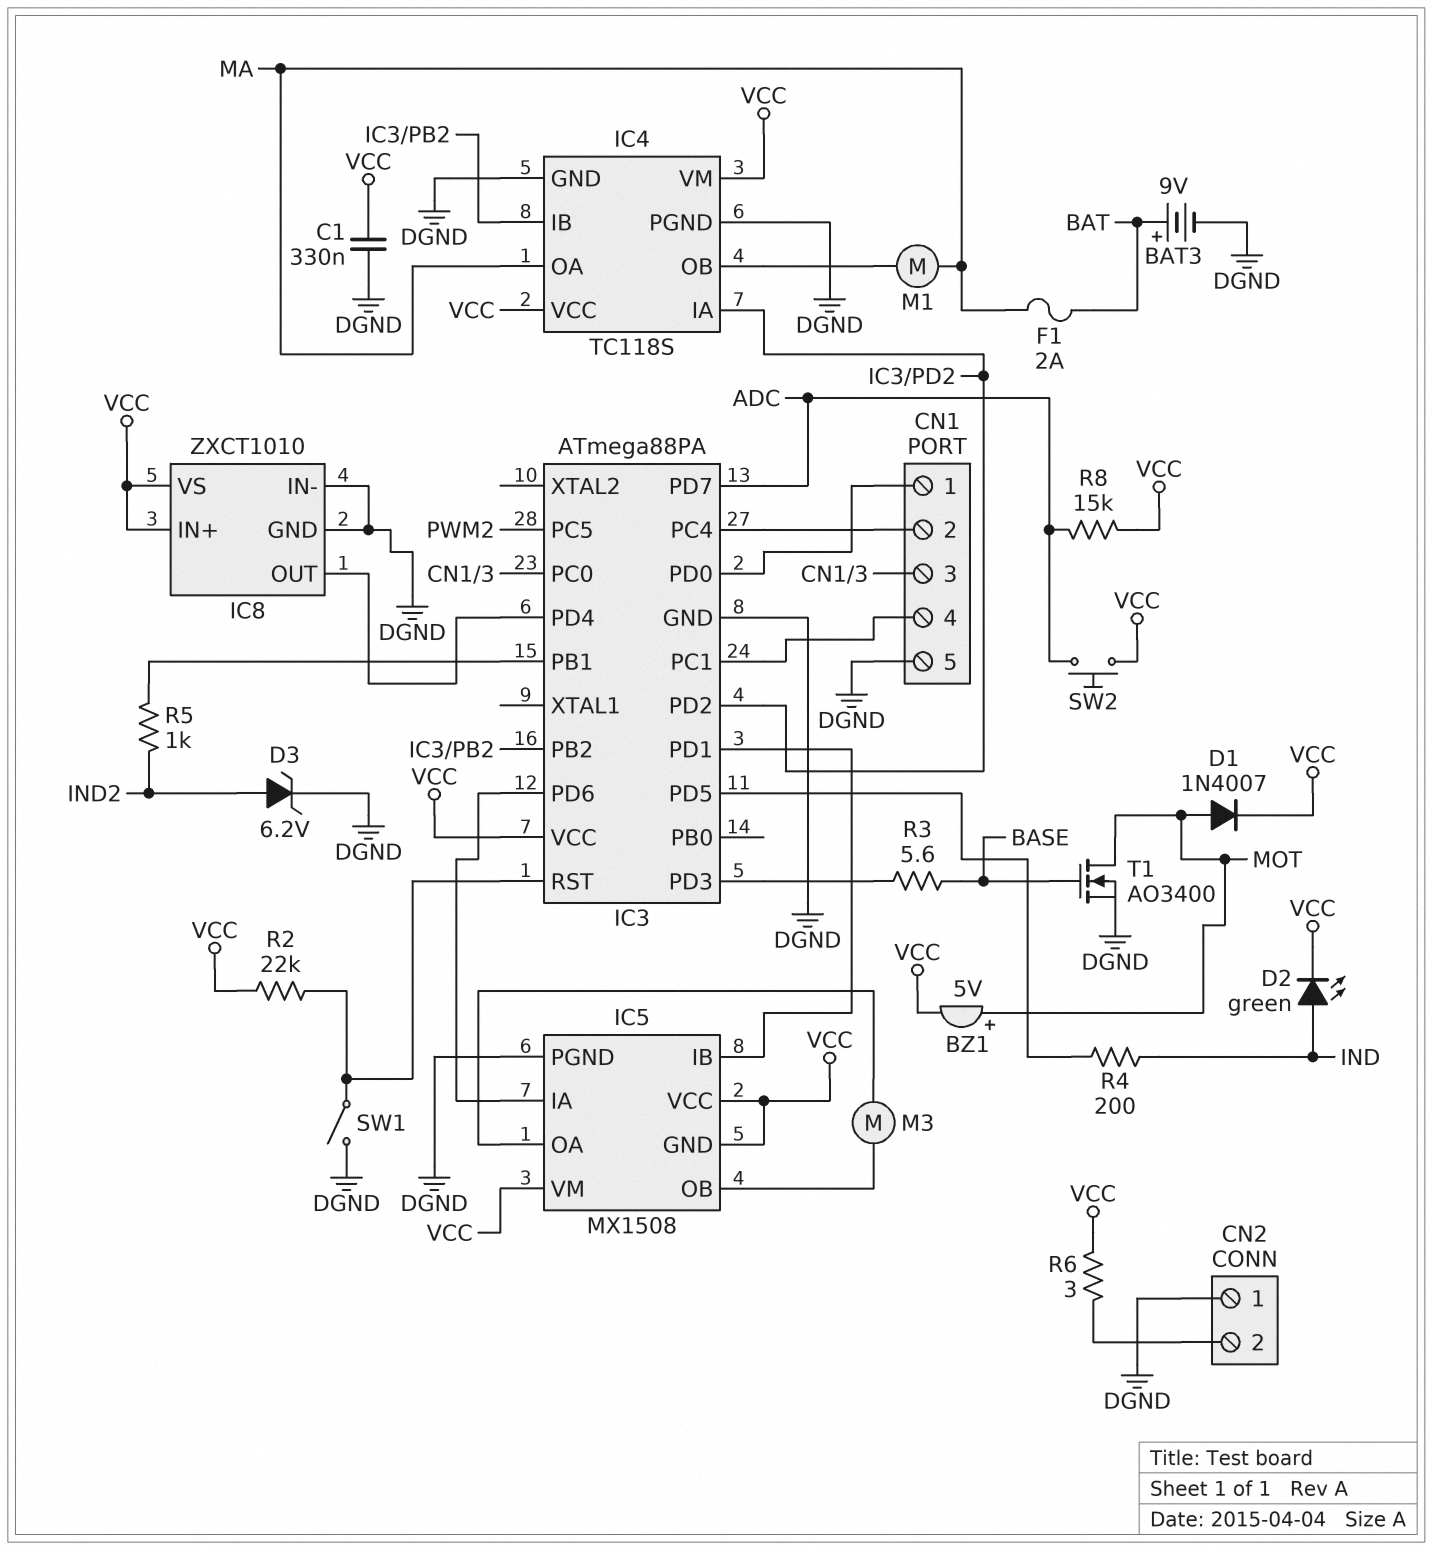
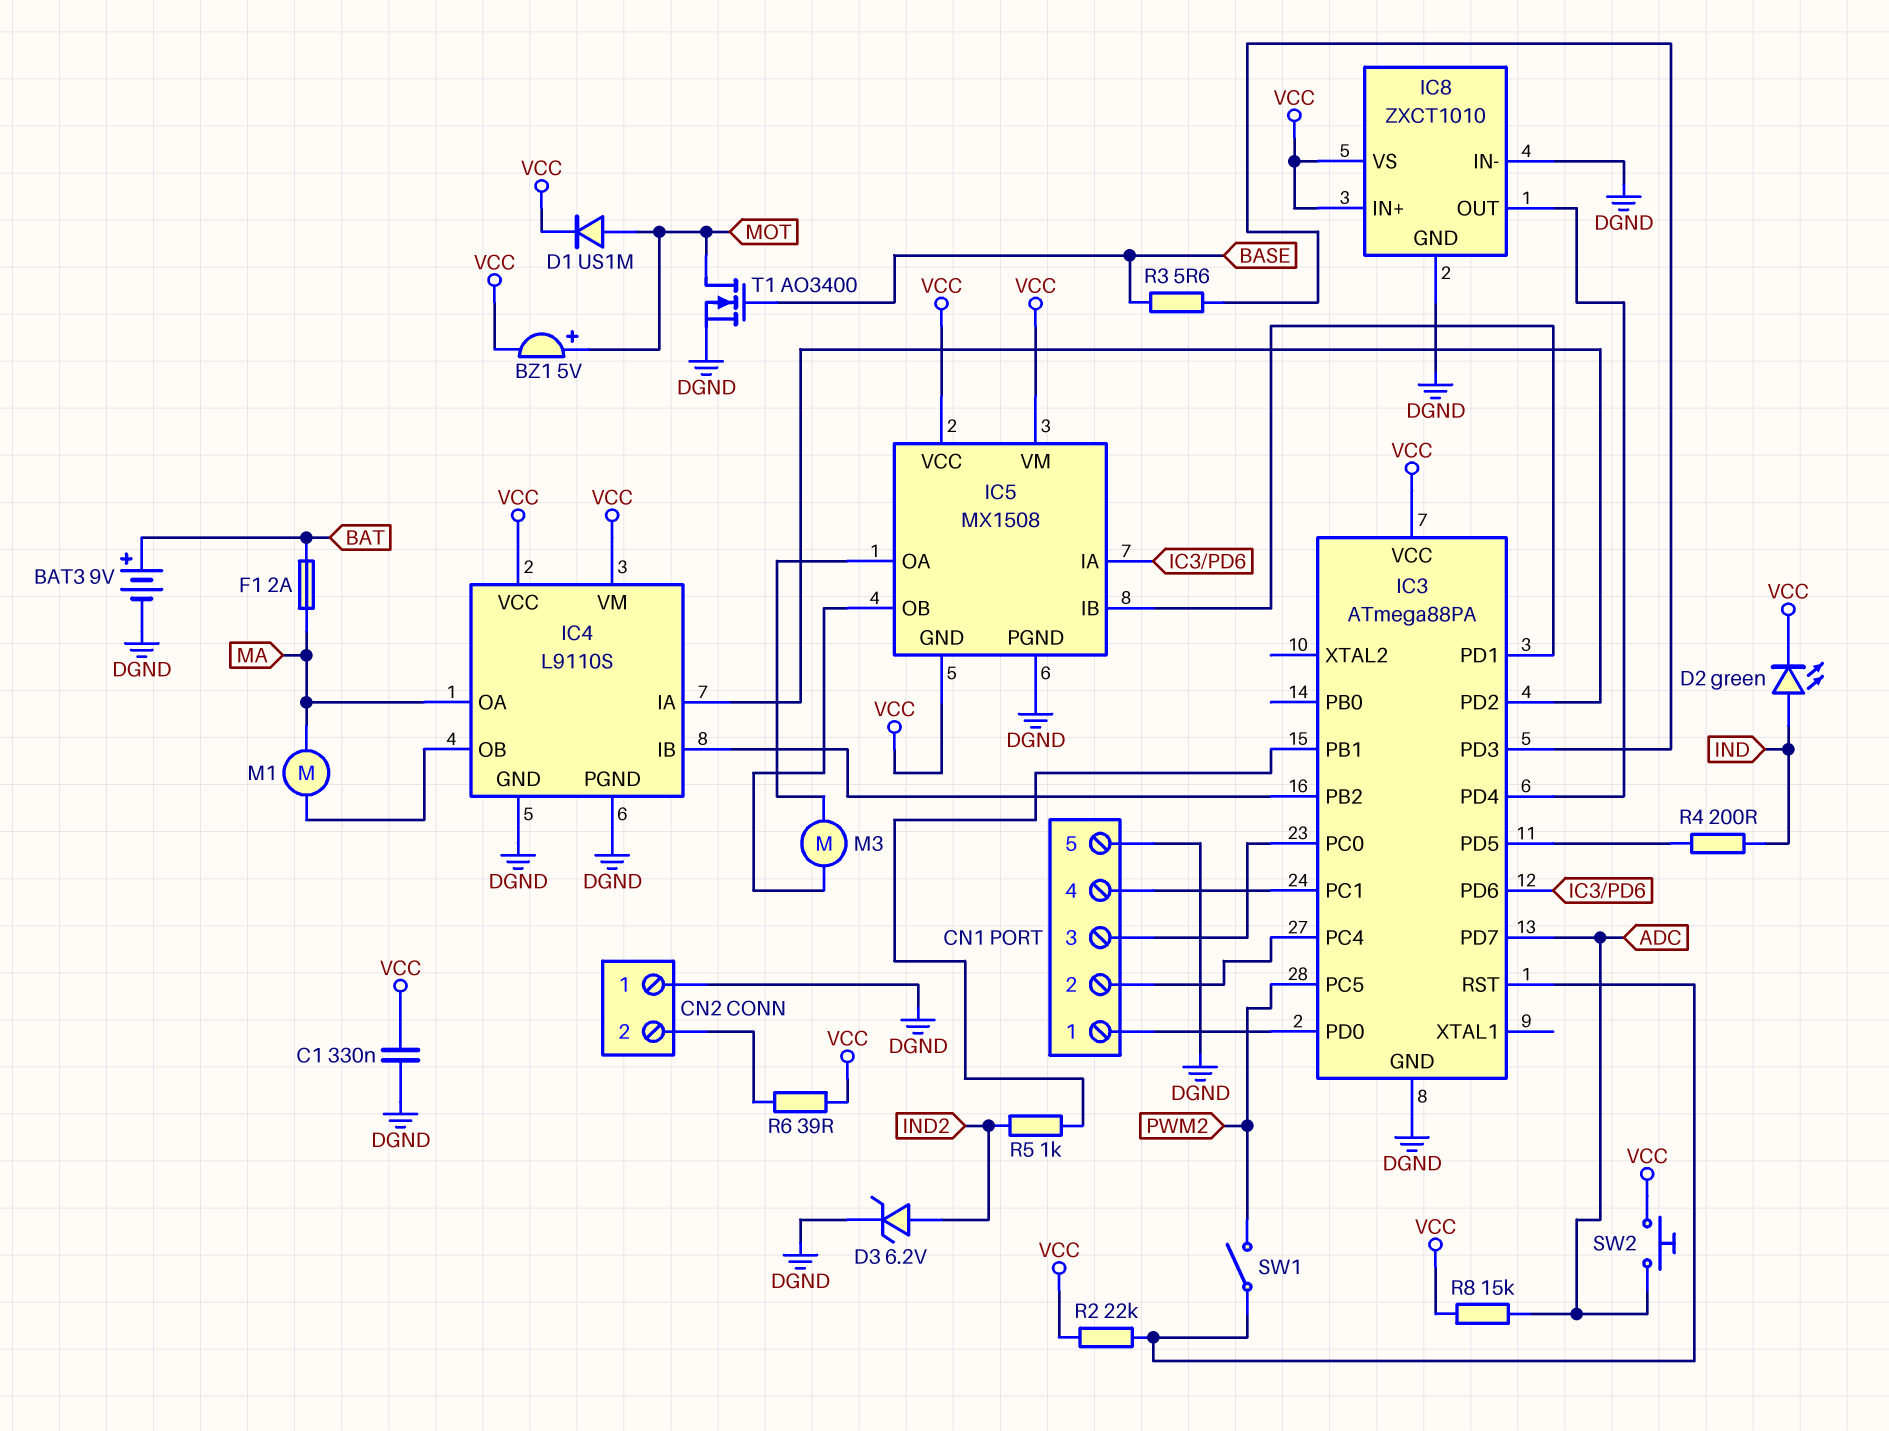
D1: diode 1N4007 (A MOT, K VCC) -> diode US1M (A MOT, K VCC)
IC4: TC118S -> L9110S
R6: 3 (CN2/2, VCC) -> 39 (CN2/2, VCC)
SW1: switch (DGND, IC3/RST) -> switch (IC3/RST, PWM2)

